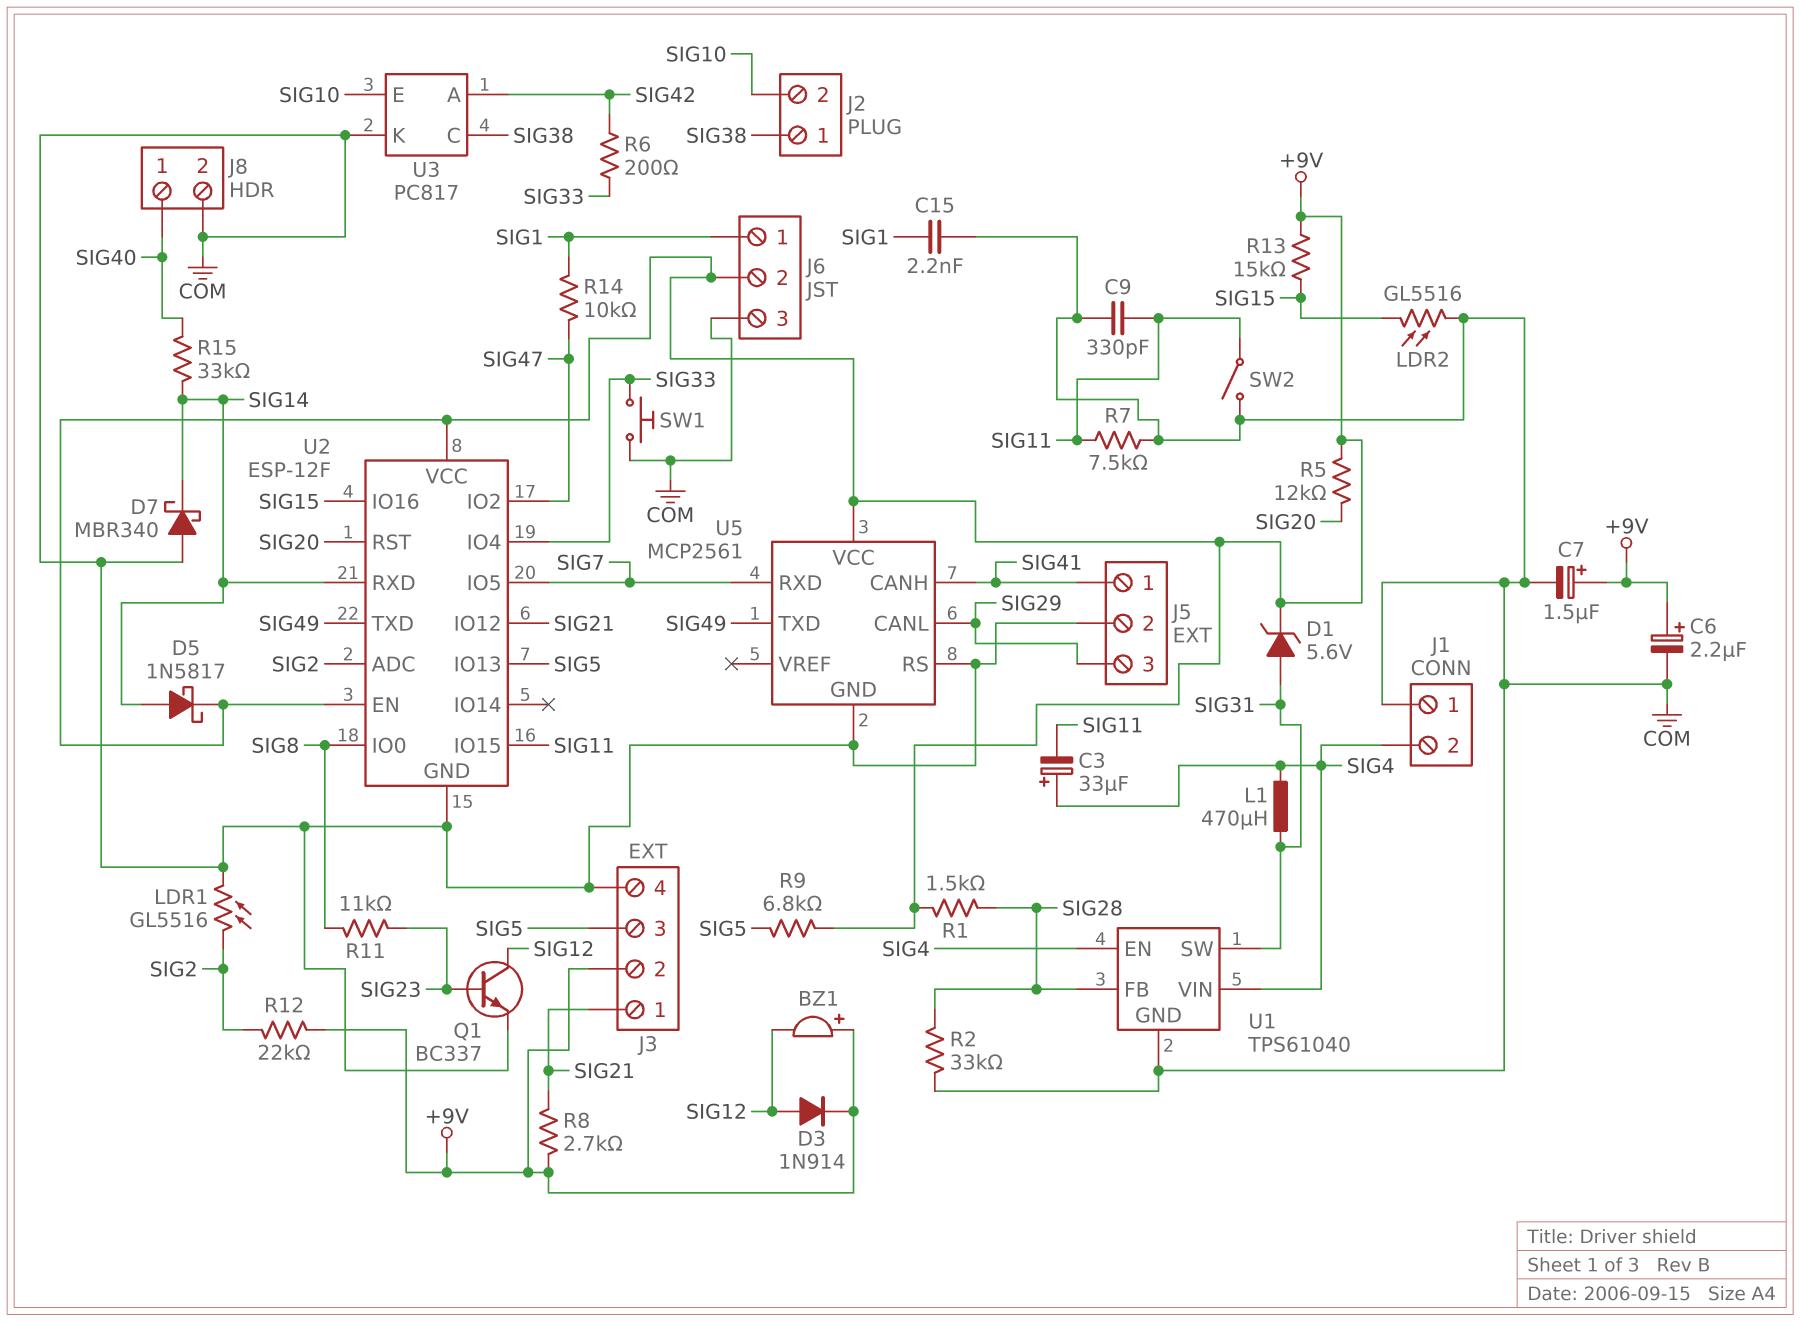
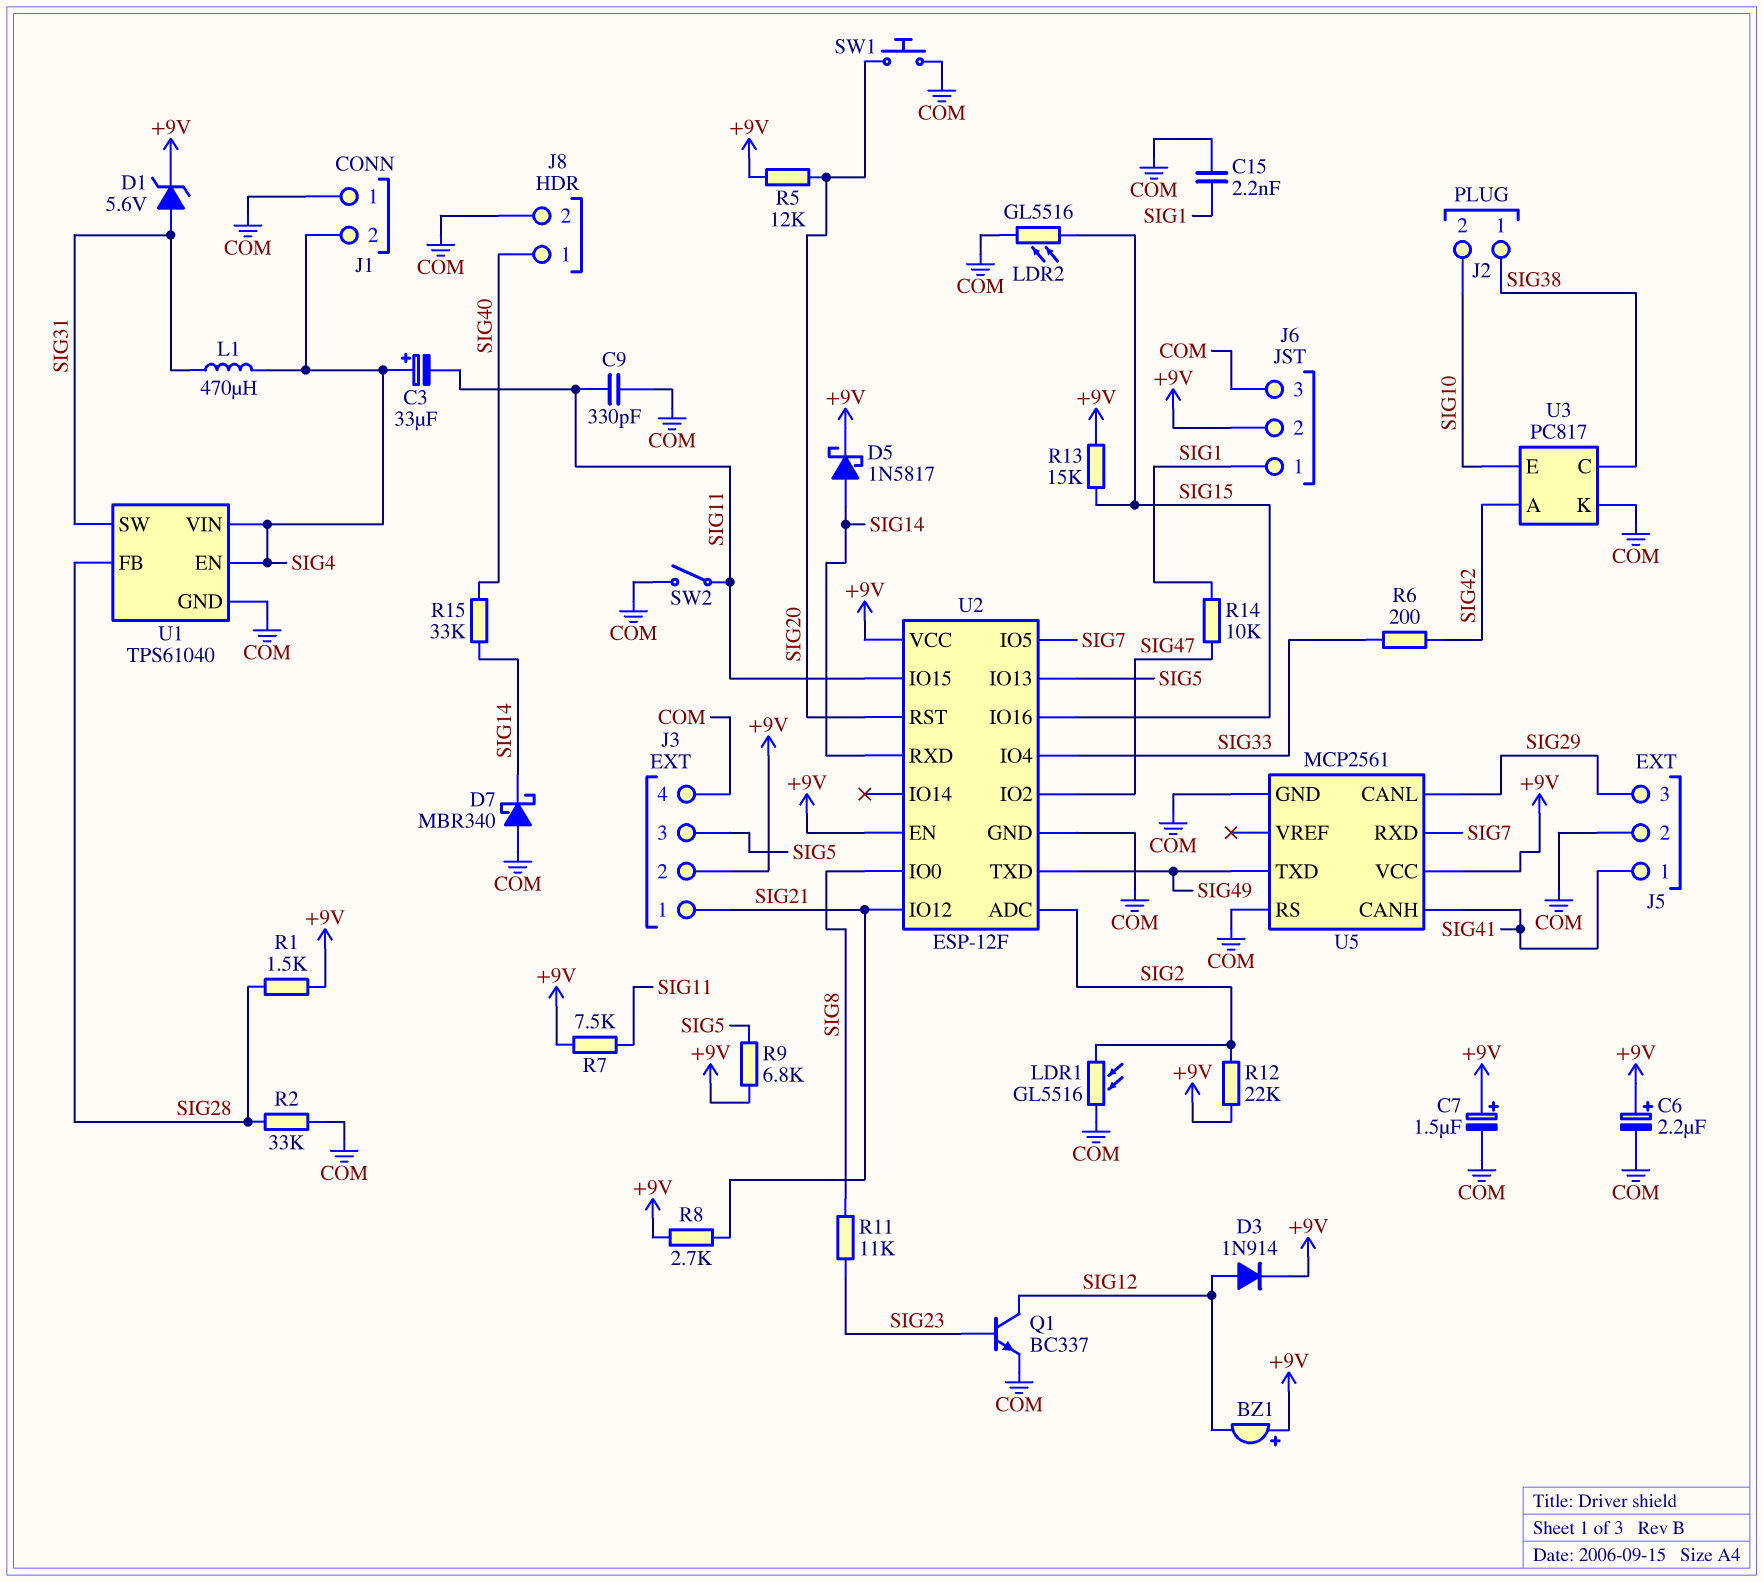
R7: 7.5k (COM, SIG11) -> 7.5k (+9V, SIG11)
SW1: button (COM, SIG33) -> button (COM, SIG20)

